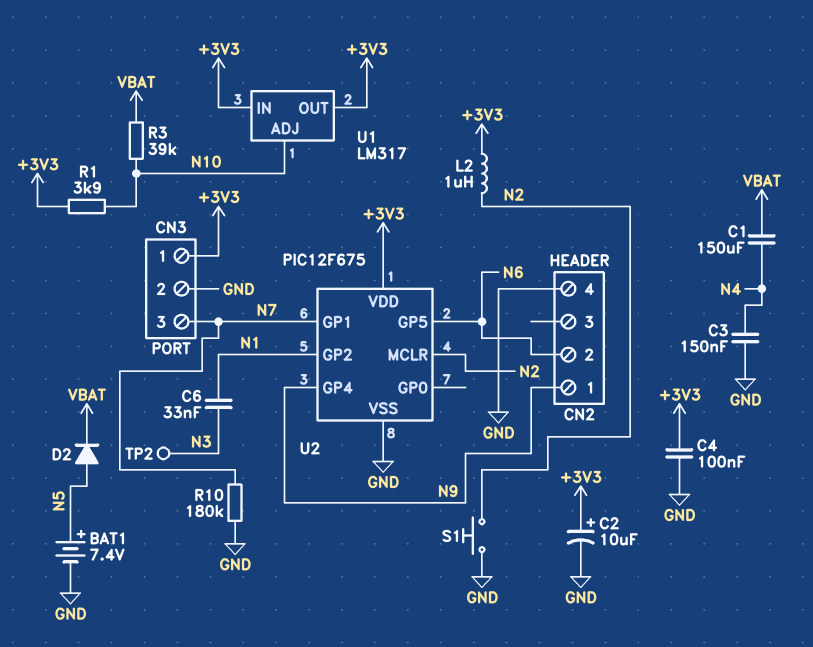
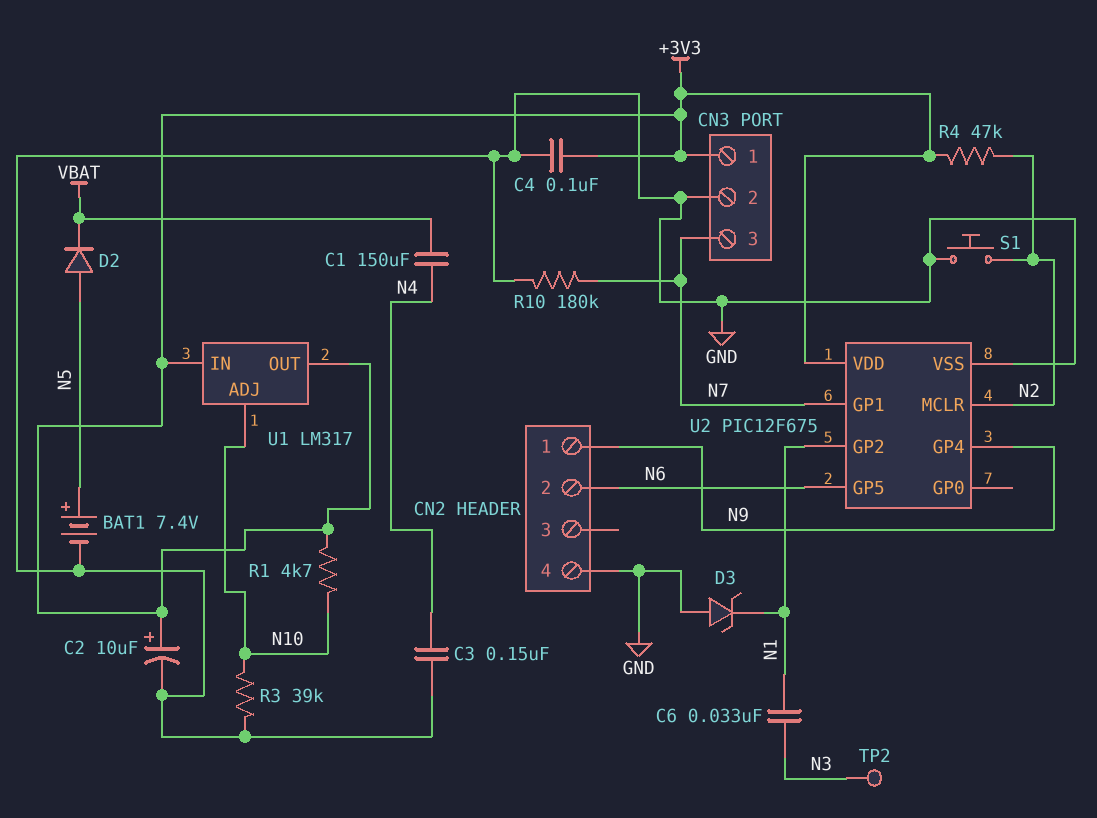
D3: none -> zener (A GND, K N1)
L2: 1uH (+3V3, N2) -> none
R1: 3.9k (+3V3, N10) -> 4.7k (+3V3, N10)
R3: 39k (N10, VBAT) -> 39k (GND, N10)
R4: none -> 47k (+3V3, N2)

